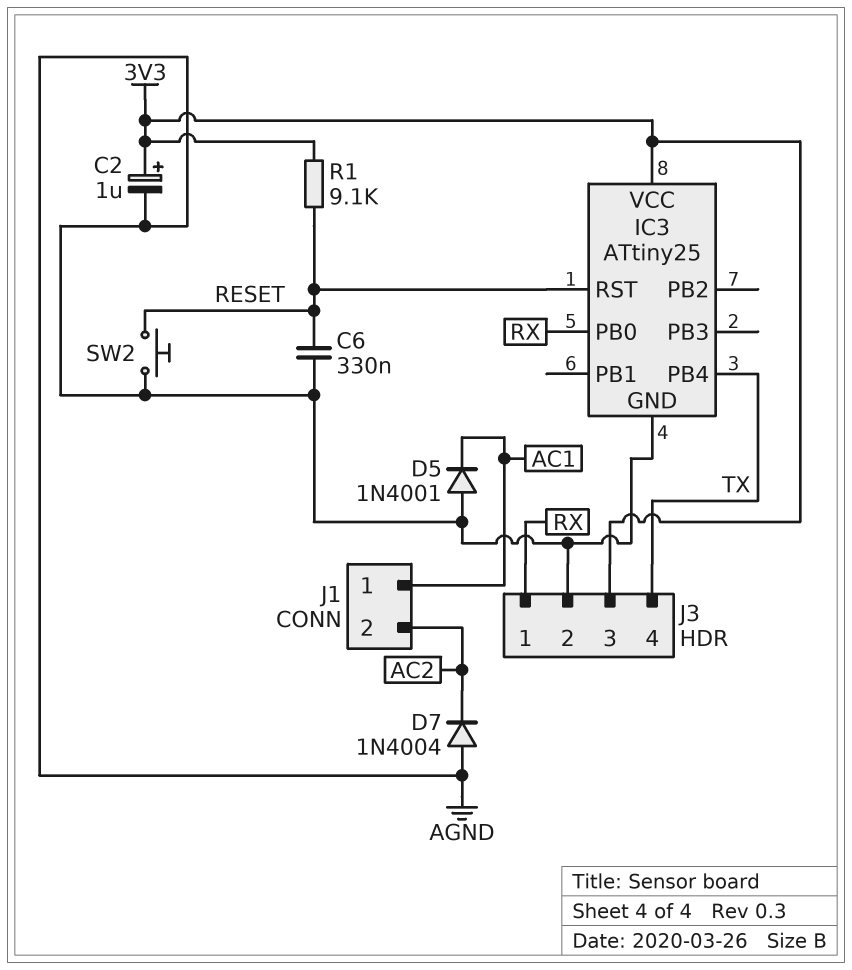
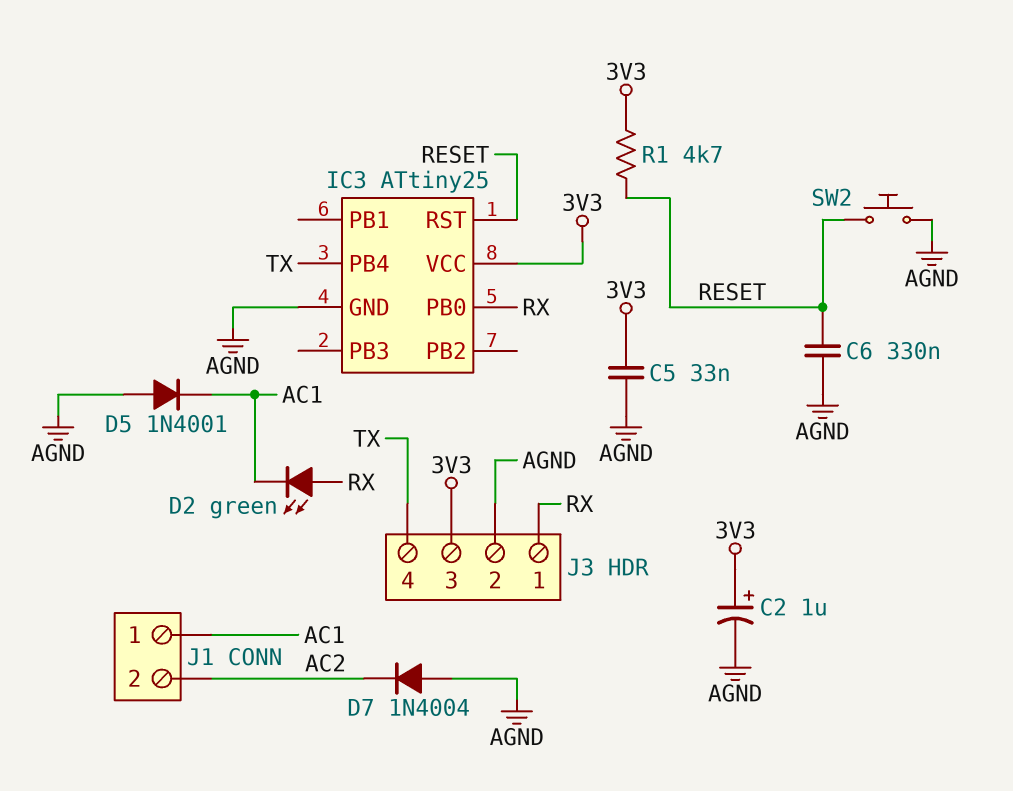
C5: none -> 33nF (3V3, AGND)
D2: none -> LED green (A RX, K AC1)
R1: 9.1k (3V3, RESET) -> 4.7k (3V3, RESET)

